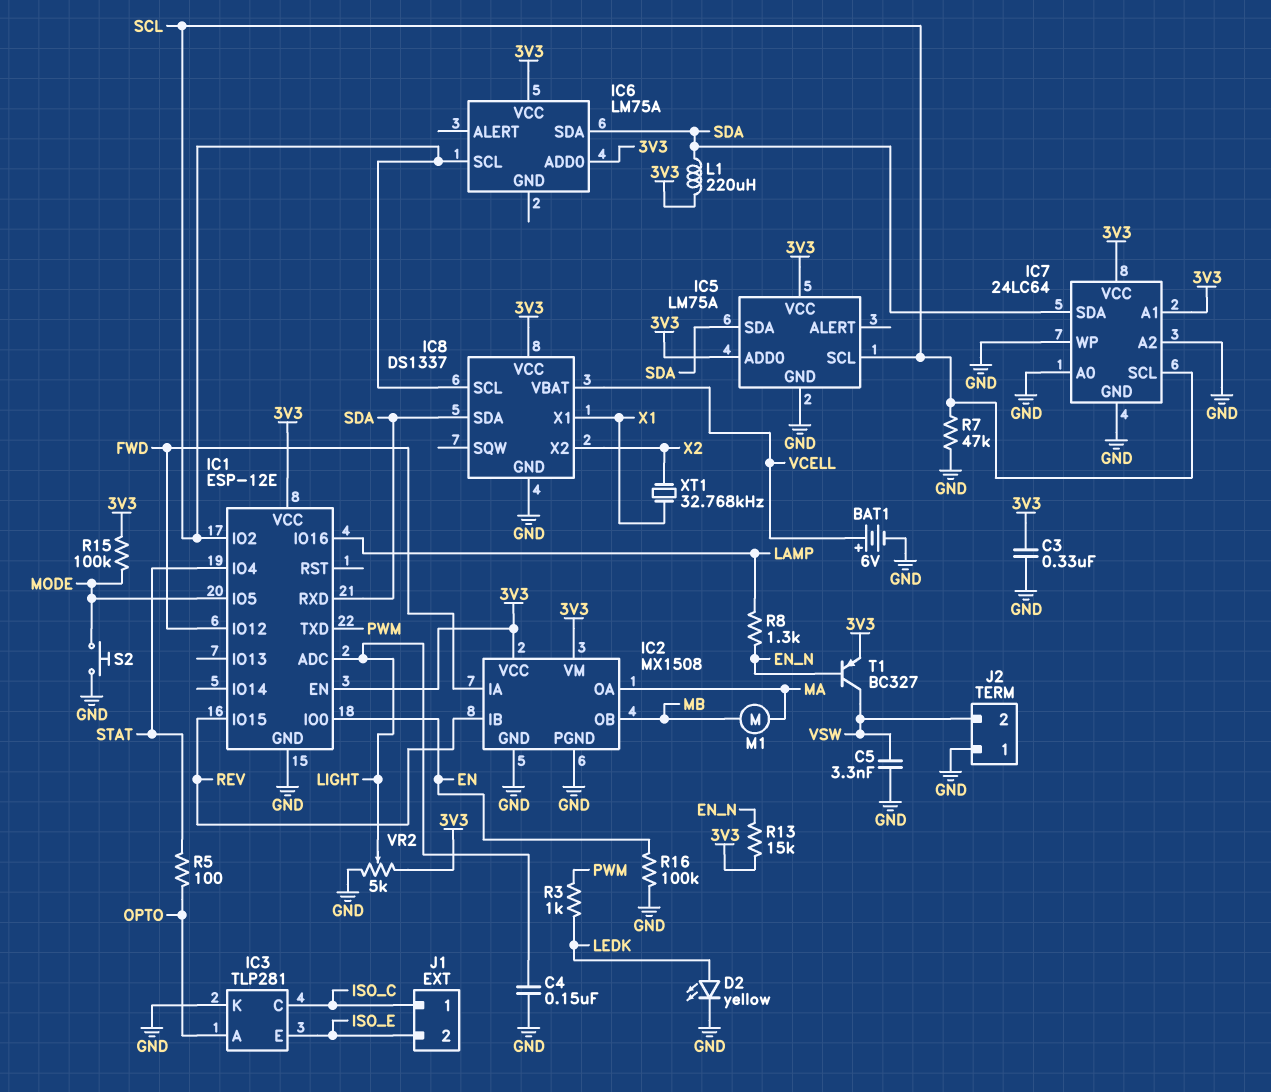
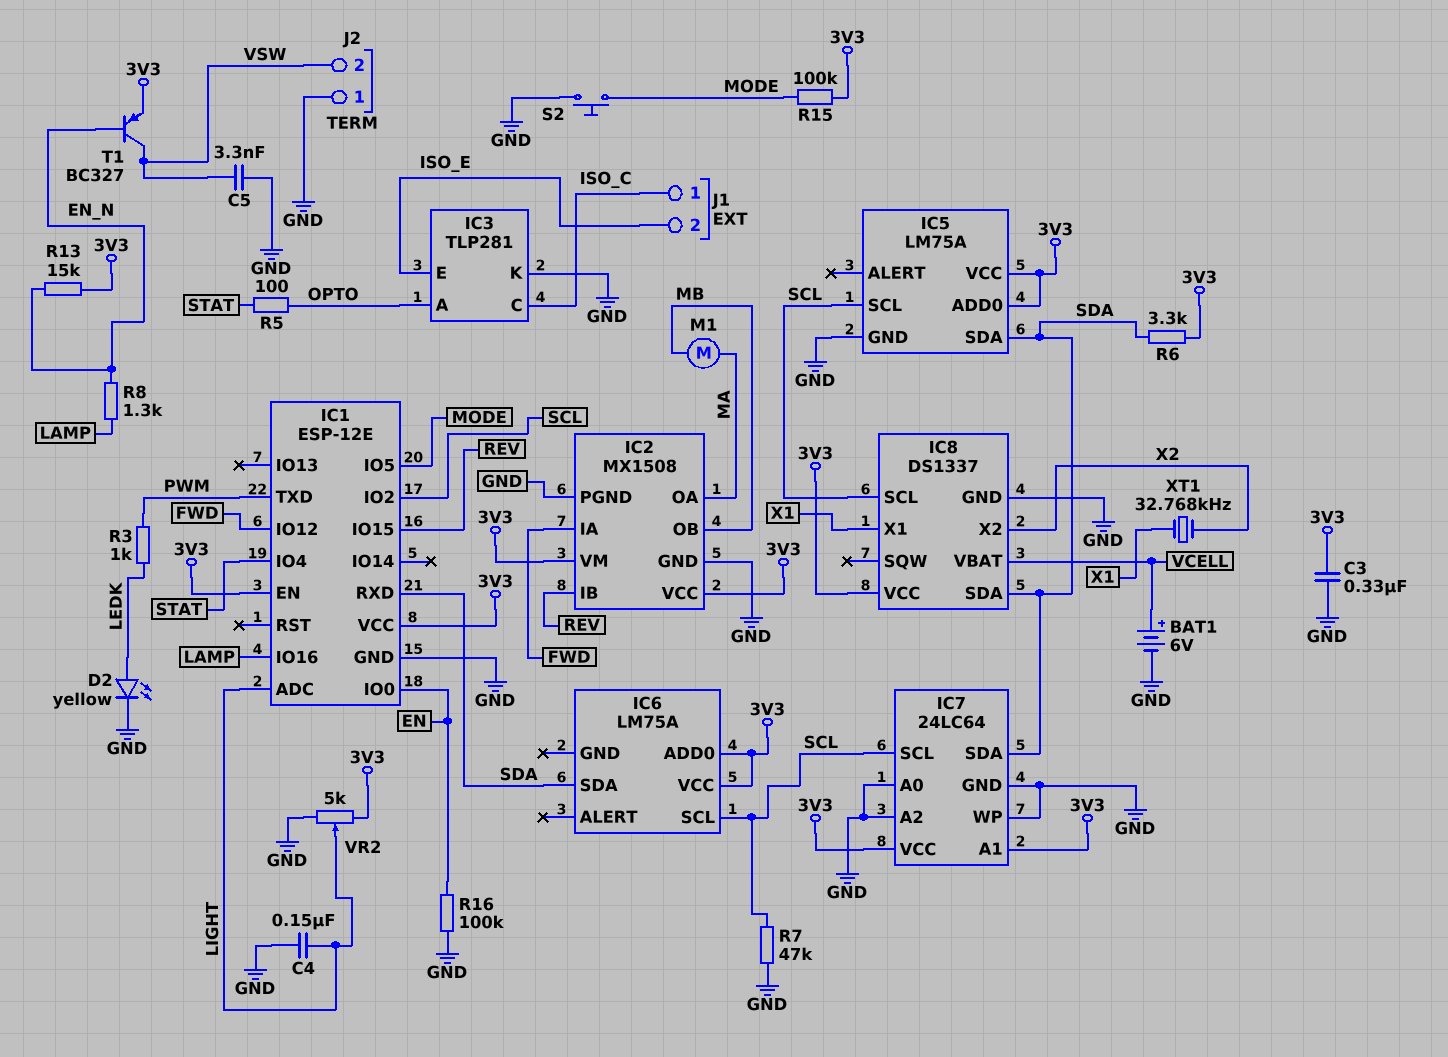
L1: 220uH (3V3, SDA) -> none
R6: none -> 3.3k (3V3, SDA)

